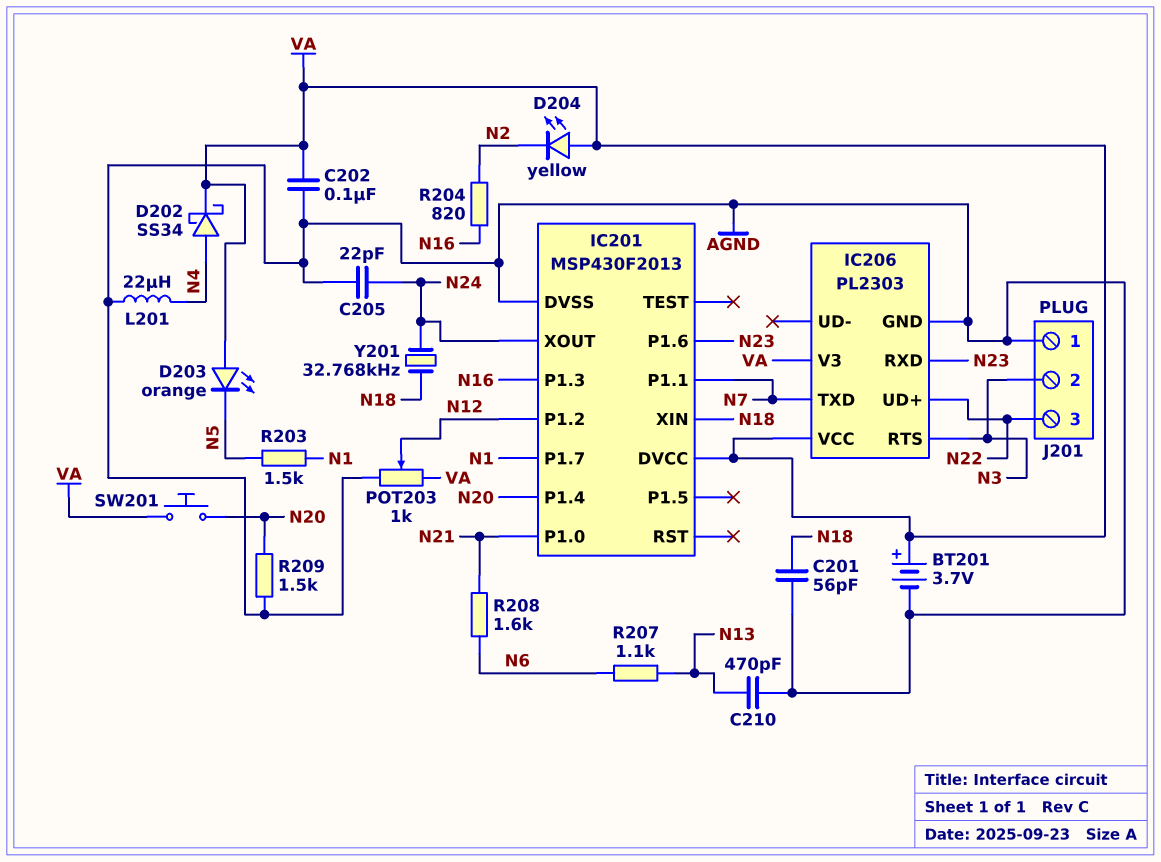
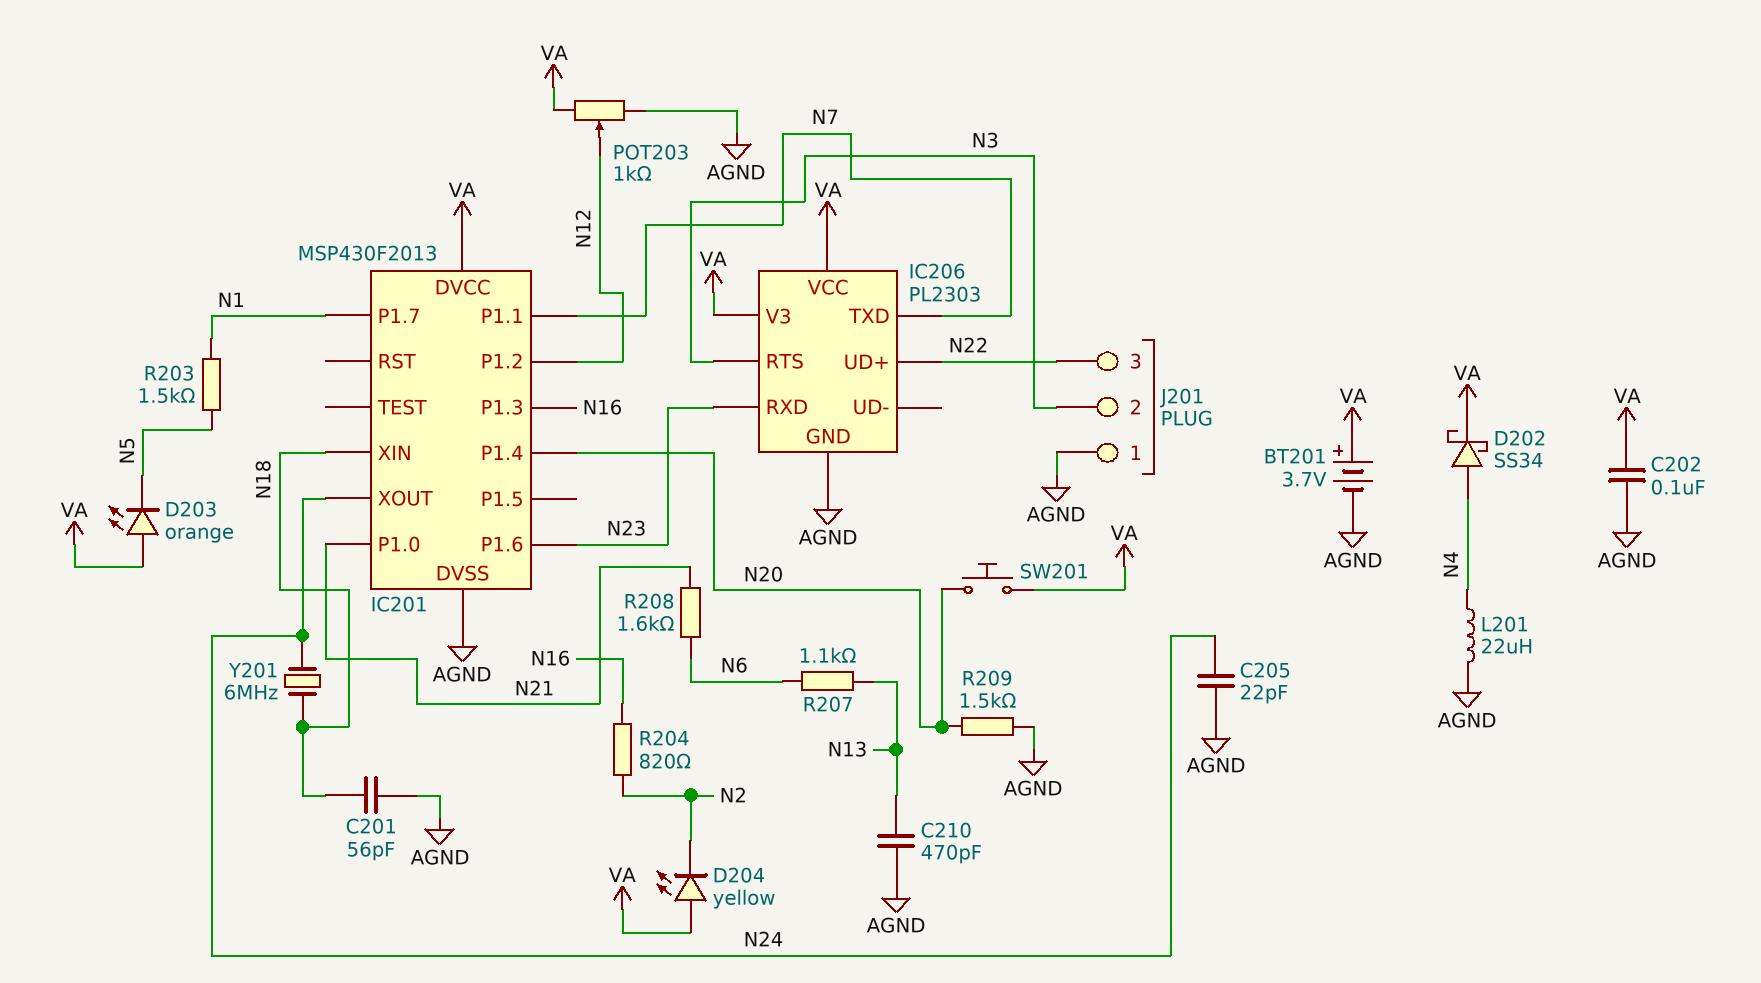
Y201: 32.768kHz (N18, N24) -> 6MHz (N18, N24)

